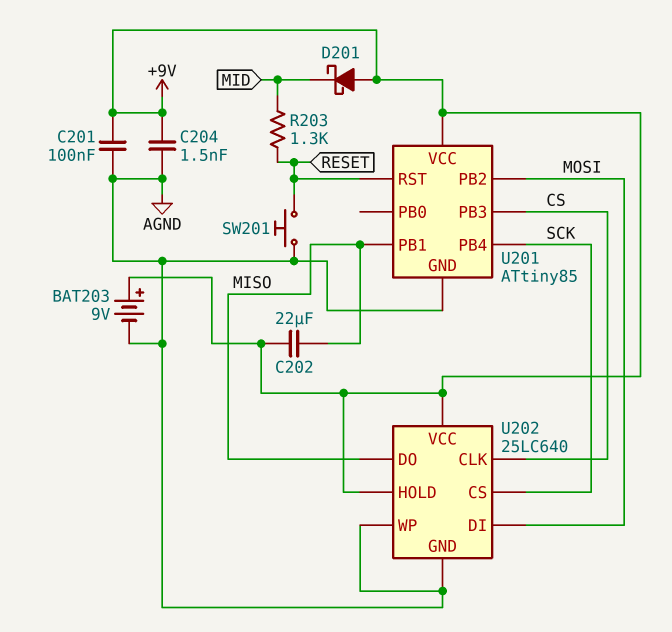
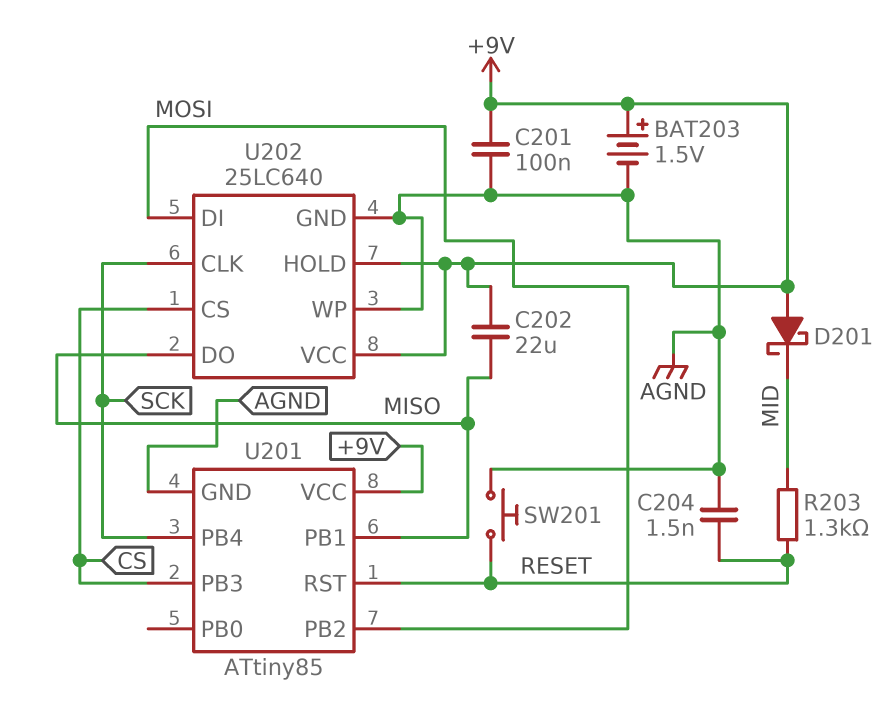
BAT203: 9V (plus +9V, minus AGND) -> 1.5V (plus +9V, minus AGND)
C204: 1.5nF (+9V, AGND) -> 1.5nF (AGND, RESET)
U202 pin CLK: CS -> SCK
U202 pin CS: SCK -> CS

